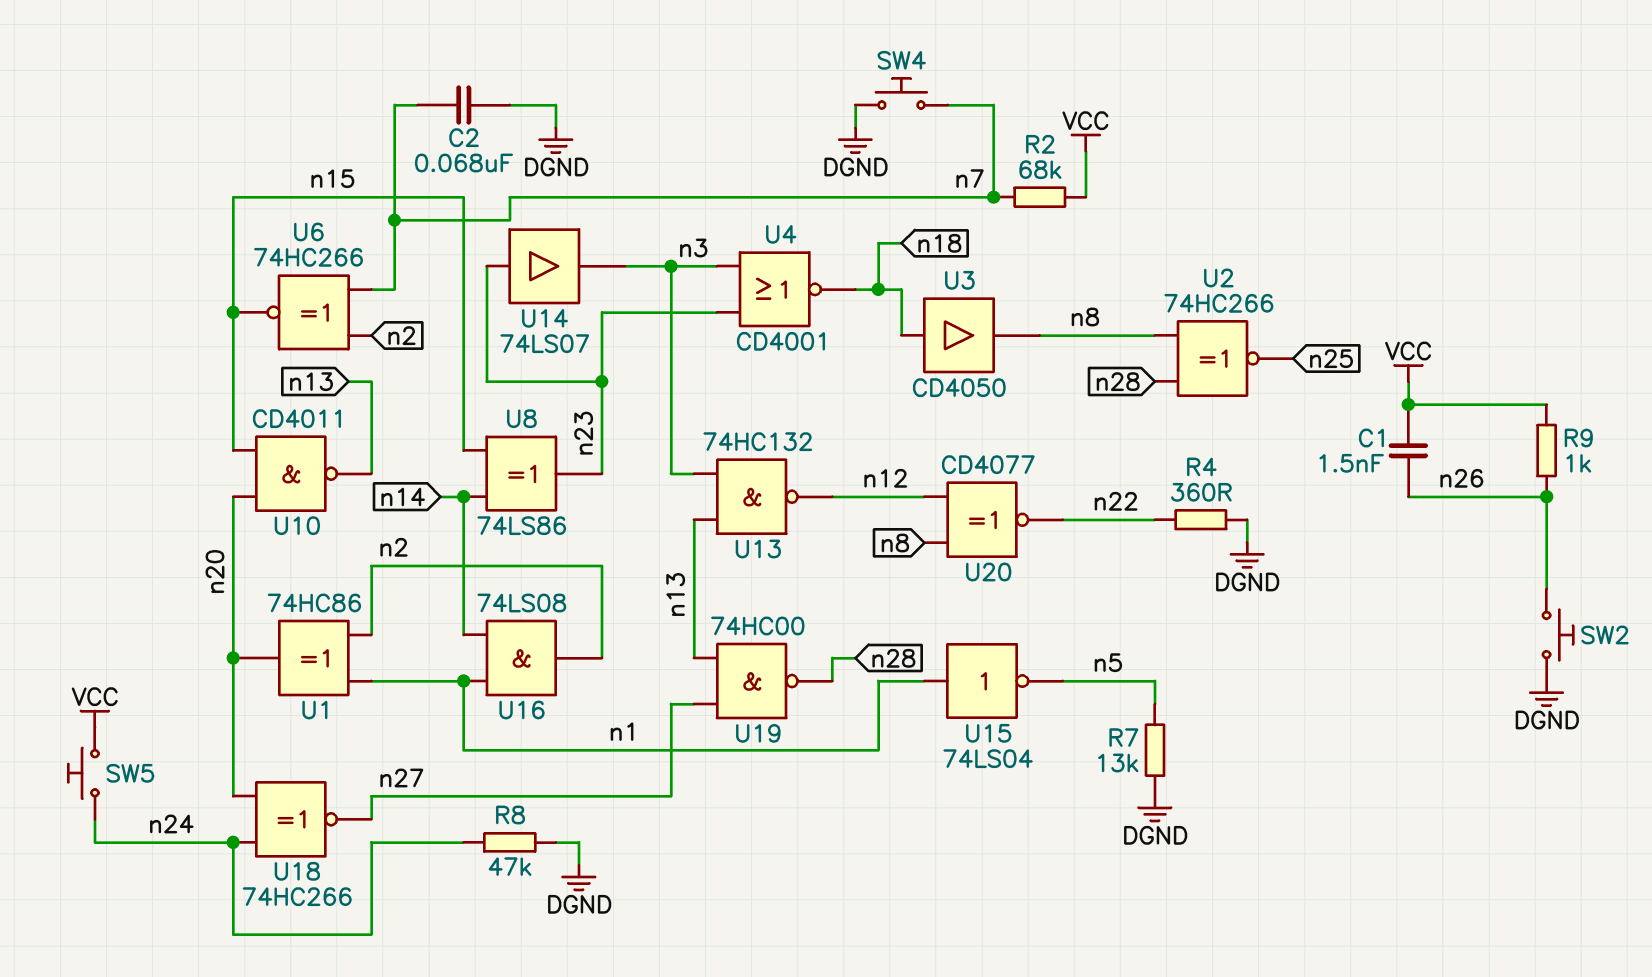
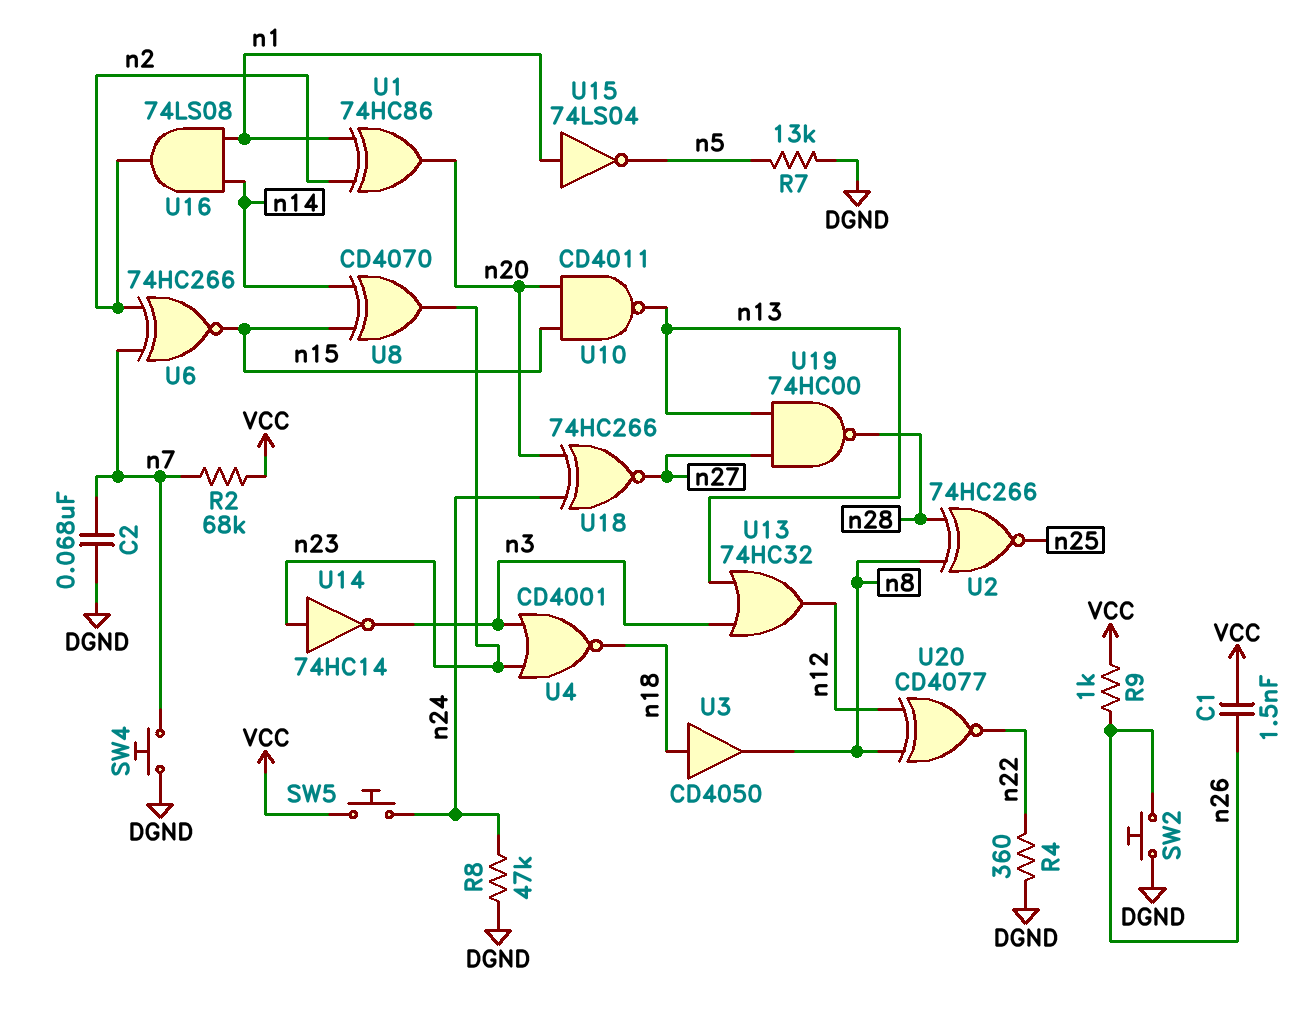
U8: XOR 74LS86 (in n14, in n15, out n23) -> XOR CD4070 (in n14, in n15, out n23)
U13: NAND 74HC132 (in n3, in n13, out n12) -> OR 74HC32 (in n3, in n13, out n12)
U14: buffer 74LS07 (in n23, out n3) -> NOT 74HC14 (in n23, out n3)

